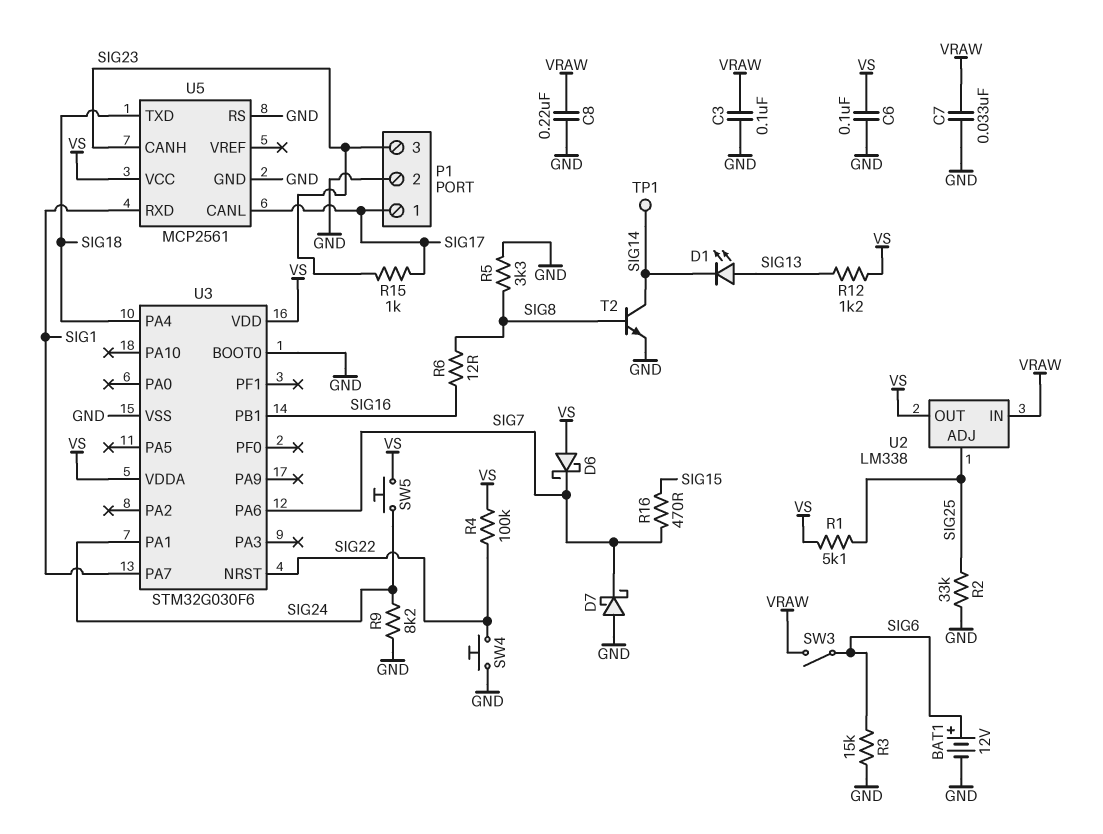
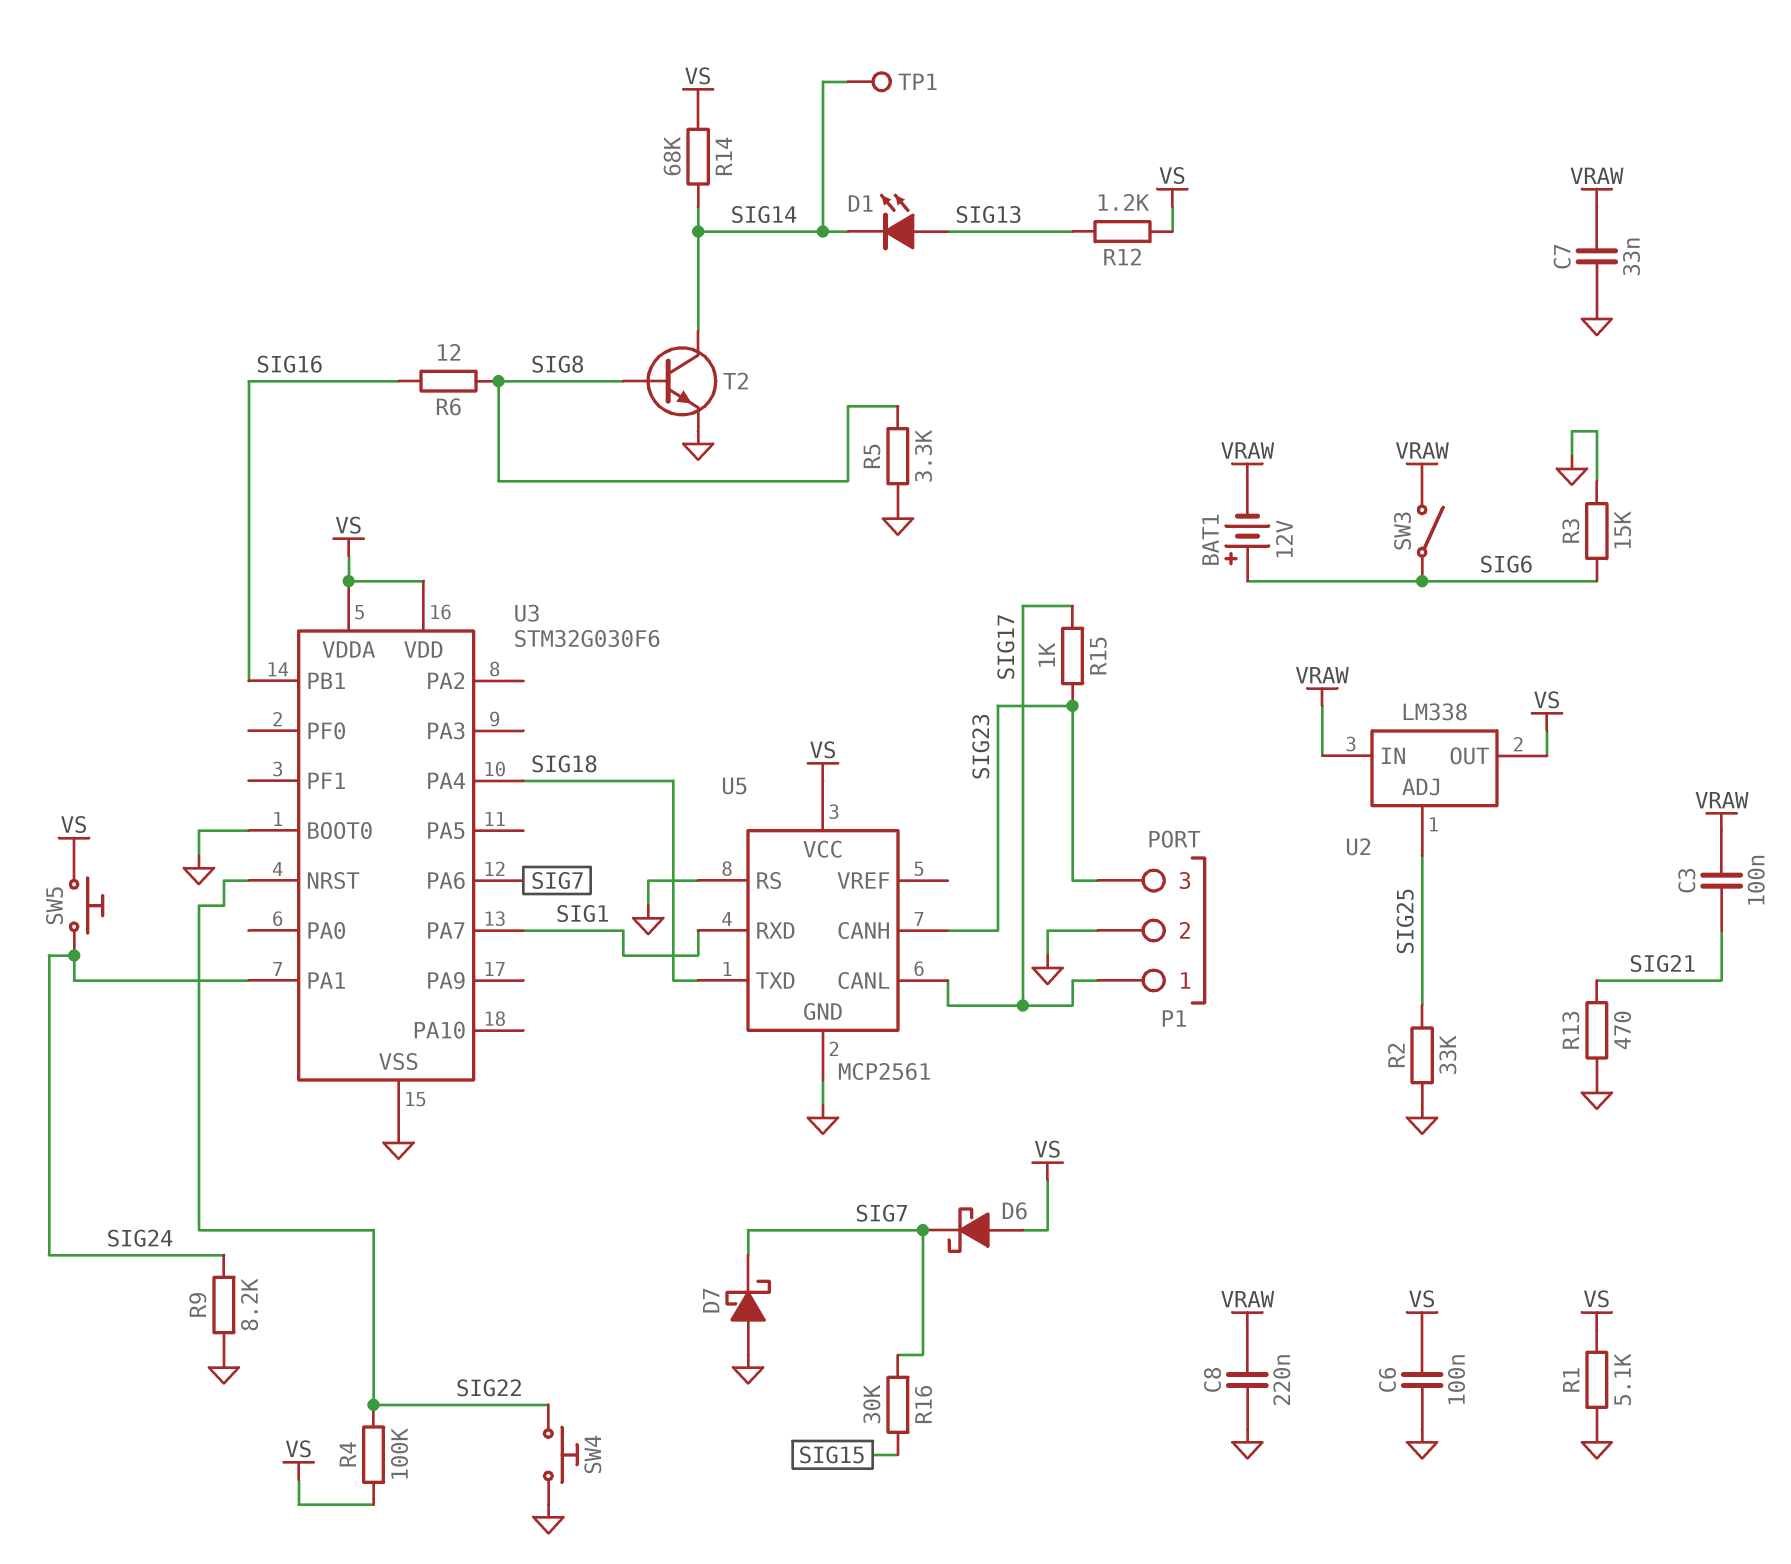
BAT1: 12V (plus SIG6, minus GND) -> 12V (plus SIG6, minus VRAW)
C3: 100nF (GND, VRAW) -> 100nF (SIG21, VRAW)
R1: 5.1k (SIG25, VS) -> 5.1k (GND, VS)
R13: none -> 470 (GND, SIG21)
R14: none -> 68k (SIG14, VS)
R16: 470 (SIG7, SIG15) -> 30k (SIG7, SIG15)

